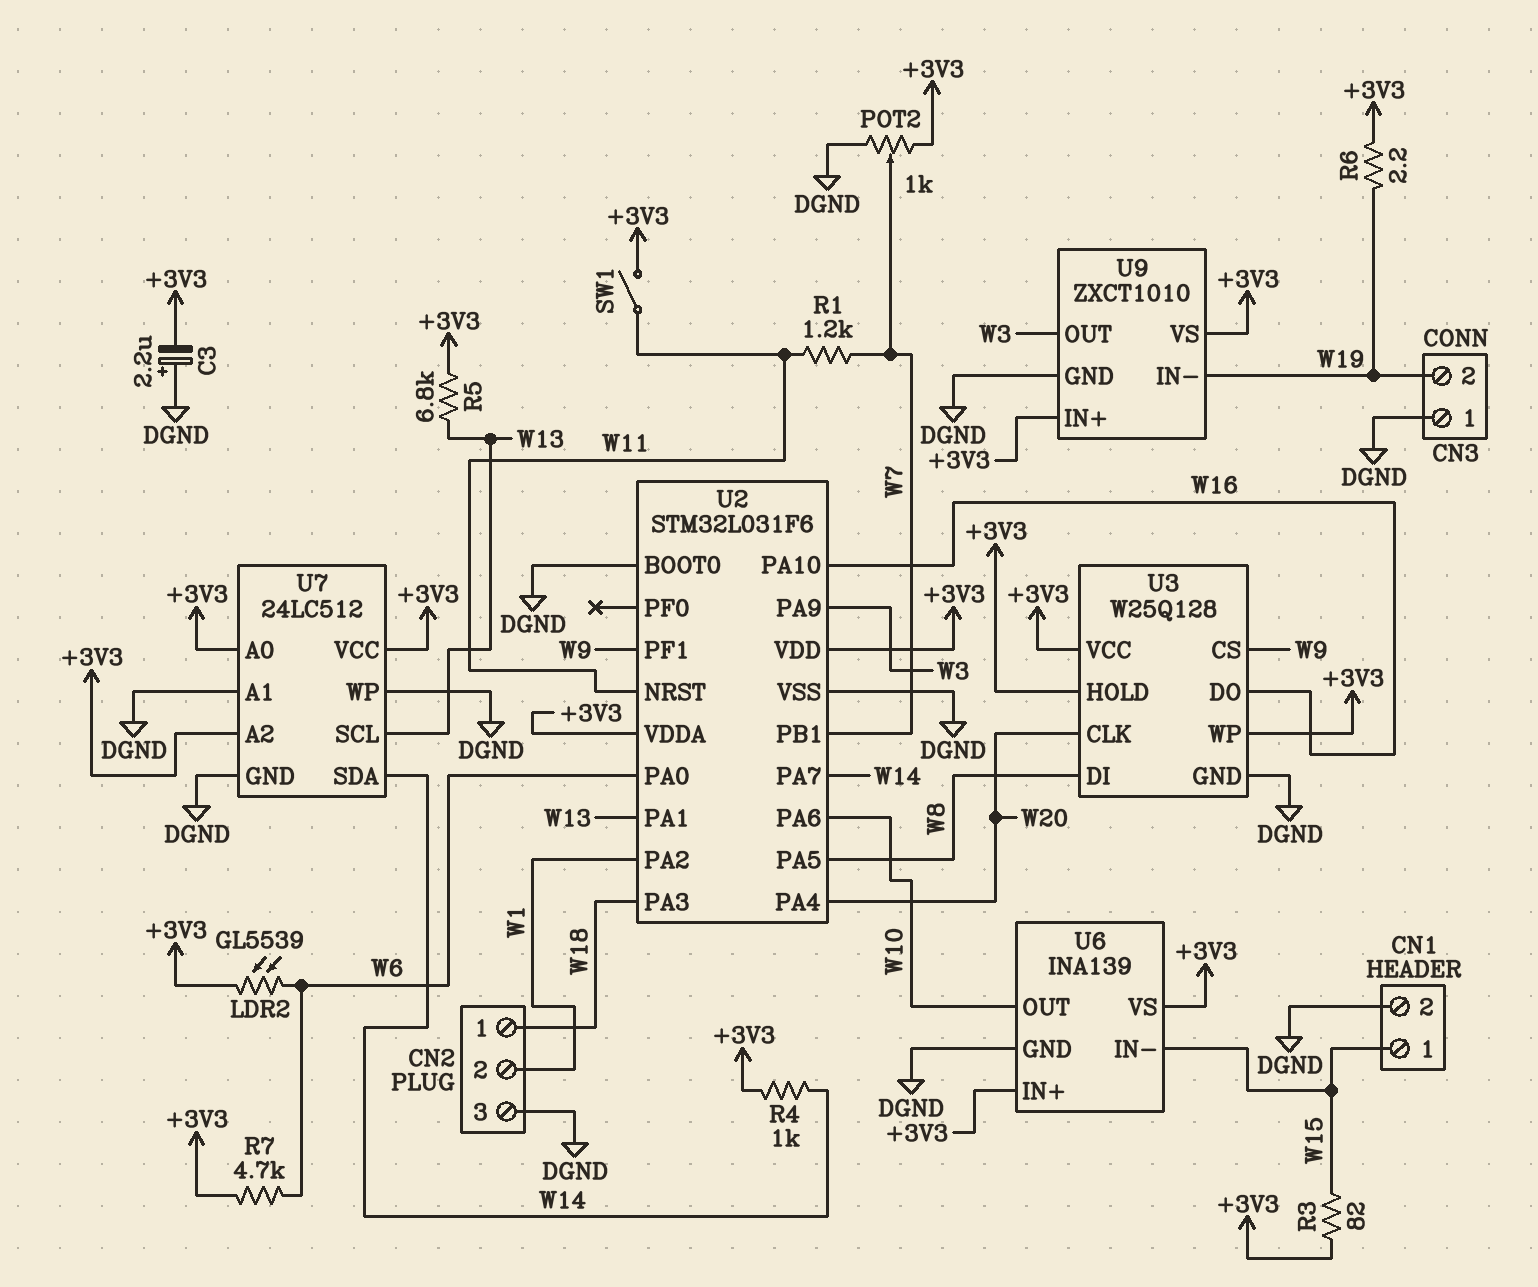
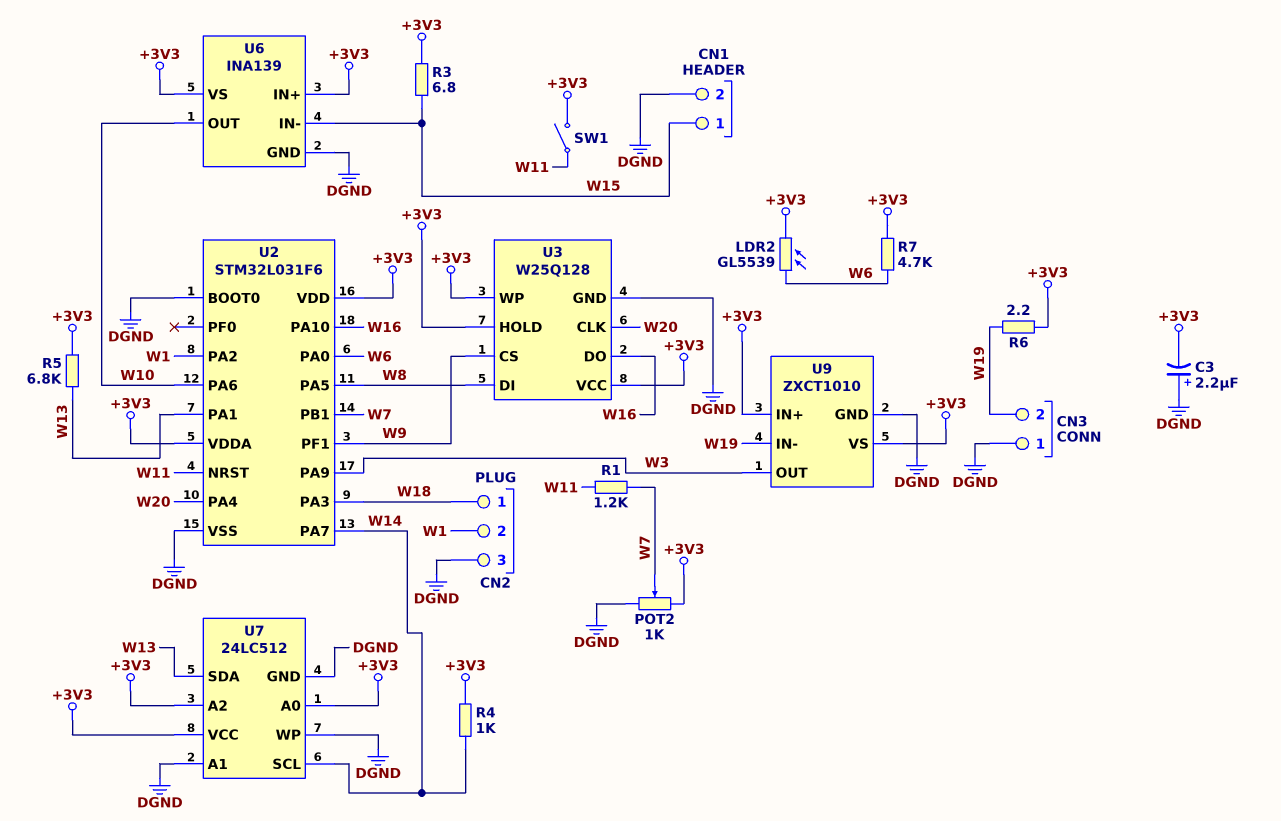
R3: 82 (+3V3, W15) -> 6.8 (+3V3, W15)
U7 pin SCL: W13 -> W14
U7 pin SDA: W14 -> W13

